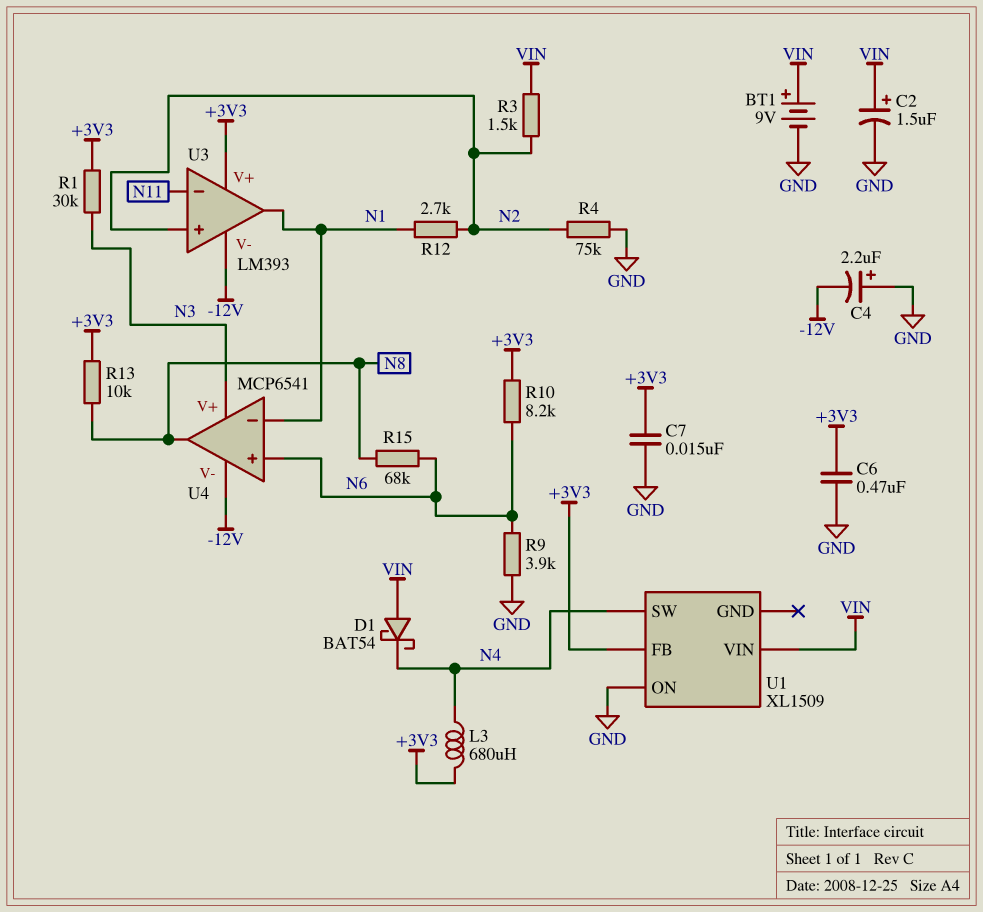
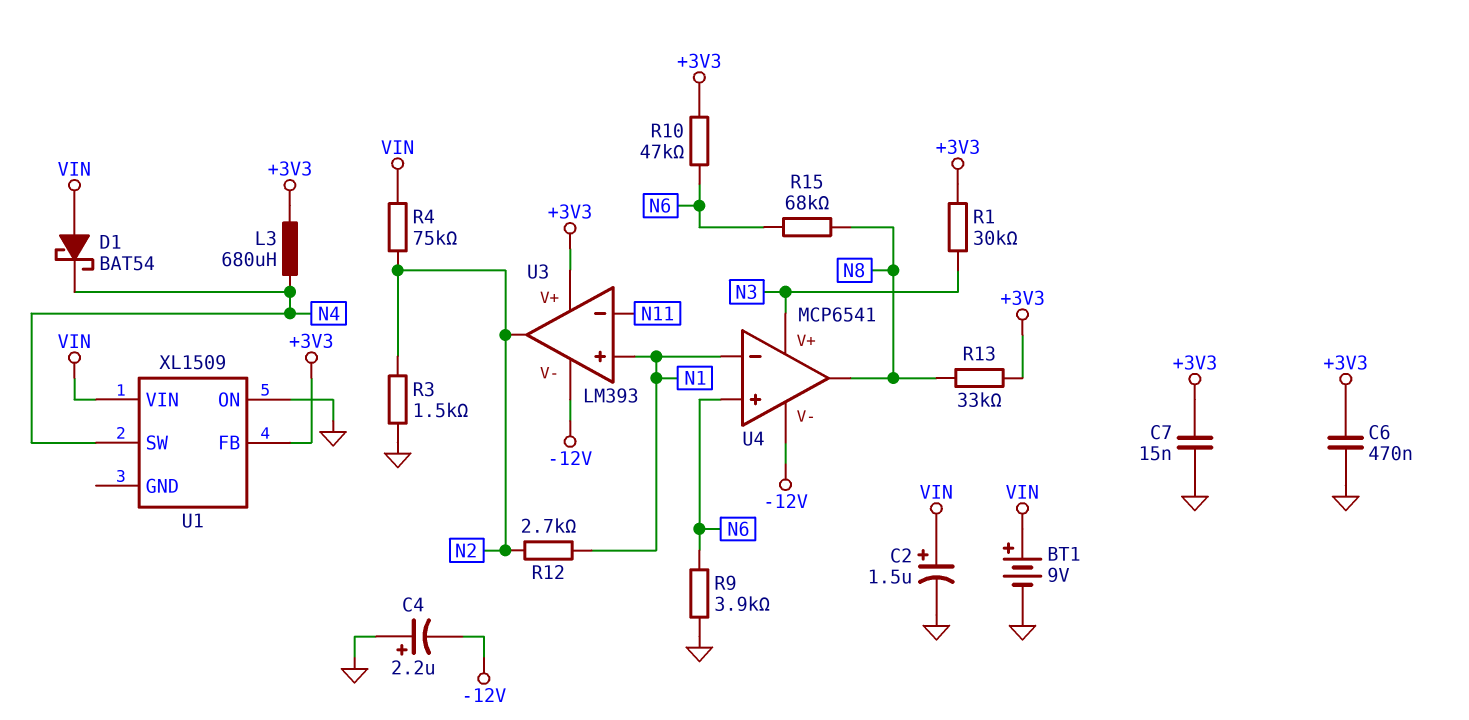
R3: 1.5k (N2, VIN) -> 1.5k (GND, N2)
R4: 75k (GND, N2) -> 75k (N2, VIN)
R10: 8.2k (+3V3, N6) -> 47k (+3V3, N6)
R13: 10k (+3V3, N8) -> 33k (+3V3, N8)
U3 pin in+: N2 -> N1
U3 pin out: N1 -> N2

